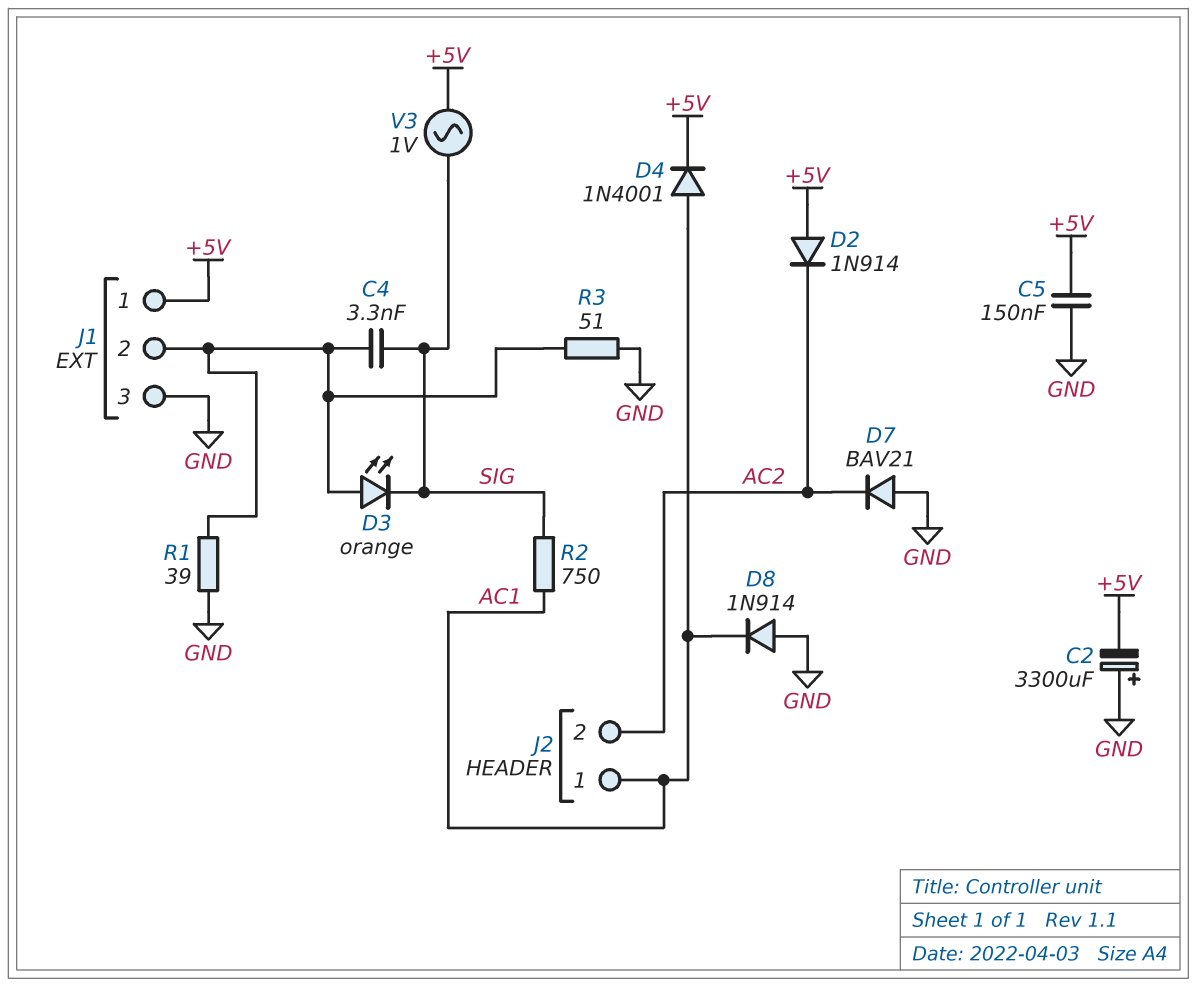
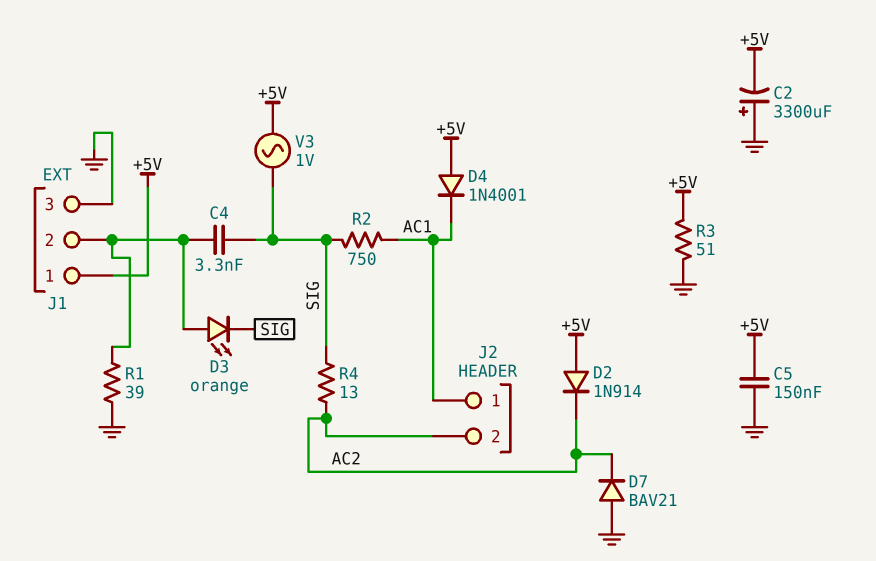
D4: diode 1N4001 (A AC1, K +5V) -> diode 1N4001 (A +5V, K AC1)
D8: diode 1N914 (A GND, K AC1) -> none
R3: 51 (GND, J1/2) -> 51 (+5V, GND)
R4: none -> 13 (AC2, SIG)

